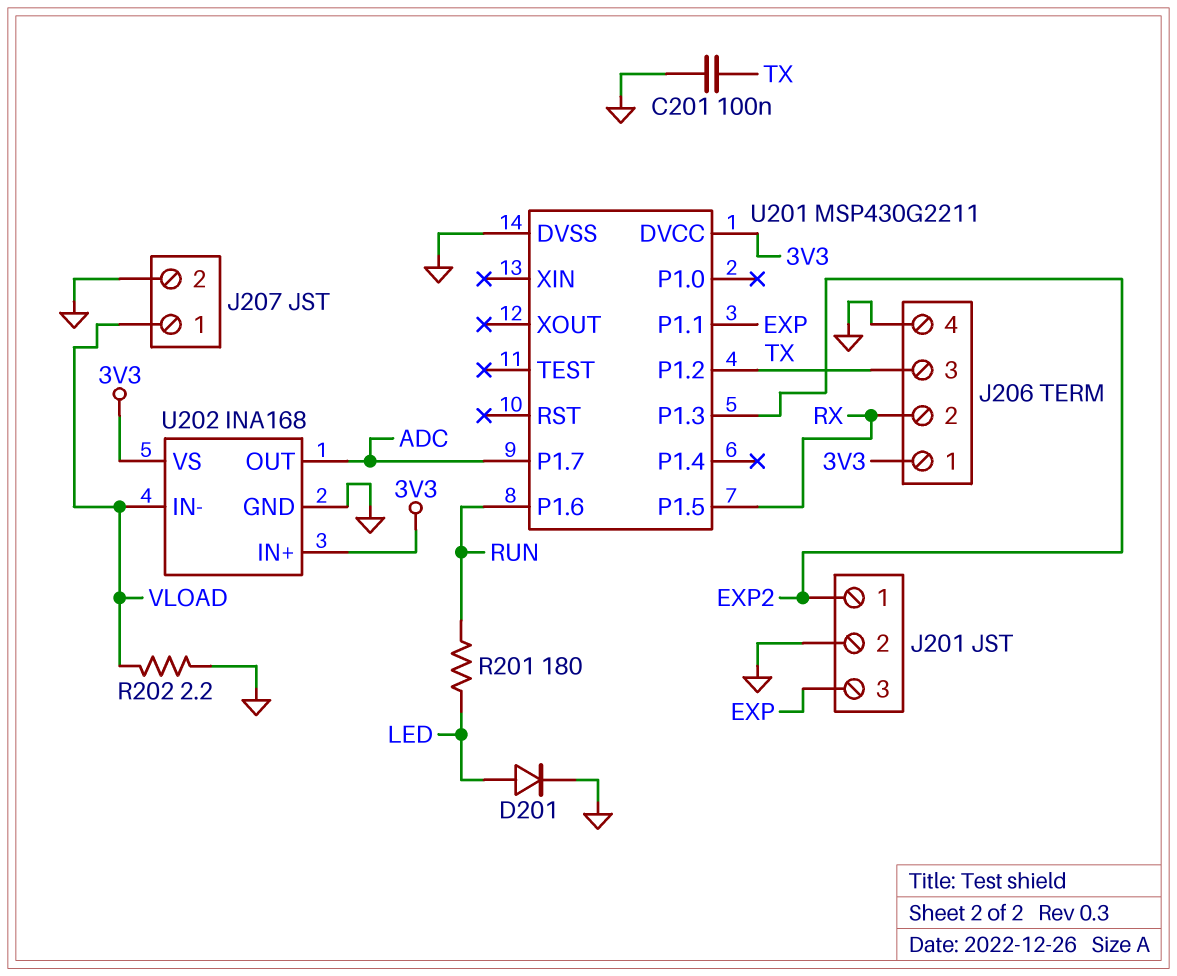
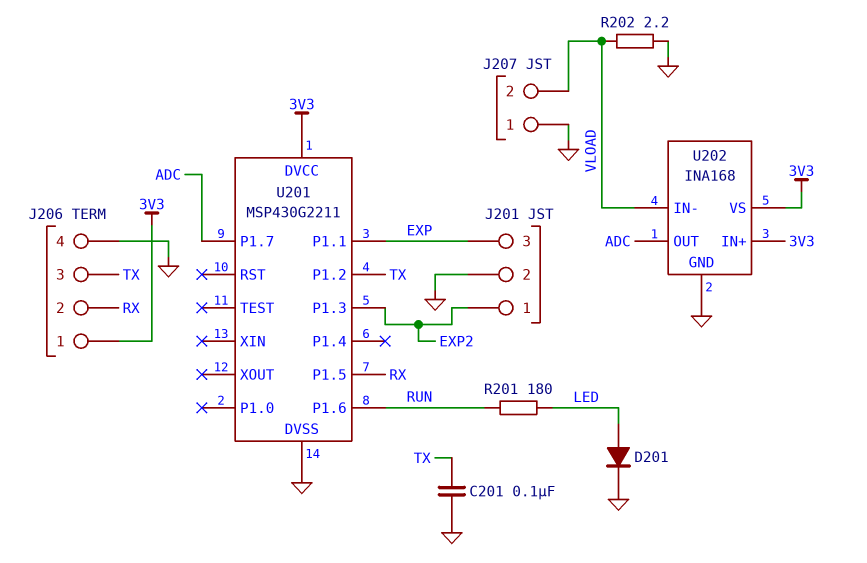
J207 pin 1: VLOAD -> GND
J207 pin 2: GND -> VLOAD

